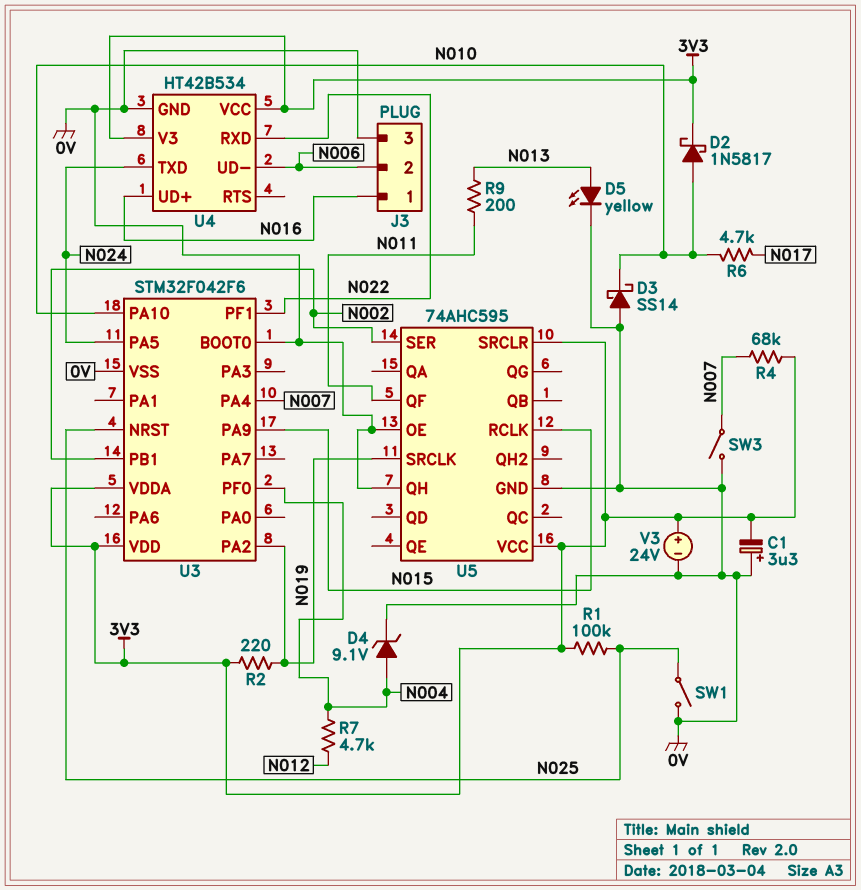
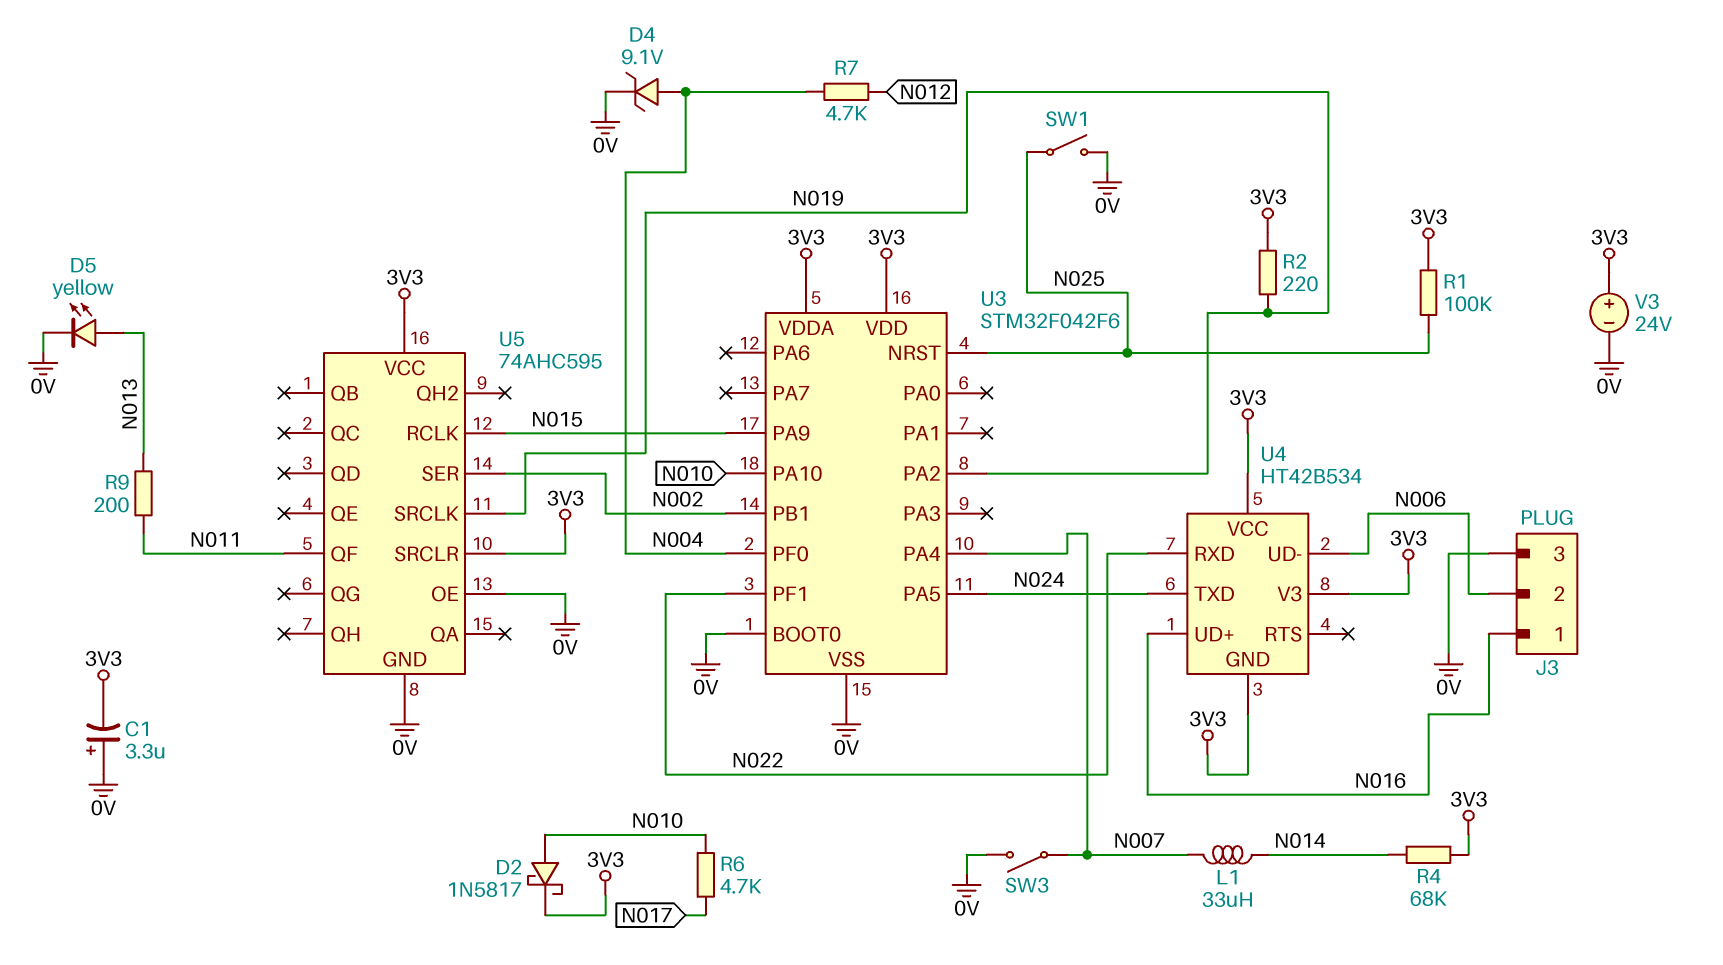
D3: schottky SS14 (A 0V, K N010) -> none
L1: none -> 33uH (N007, N014)
R4: 68k (3V3, N007) -> 68k (3V3, N014)
U4 pin GND: 0V -> 3V3
U5 pin QH: 0V -> none

